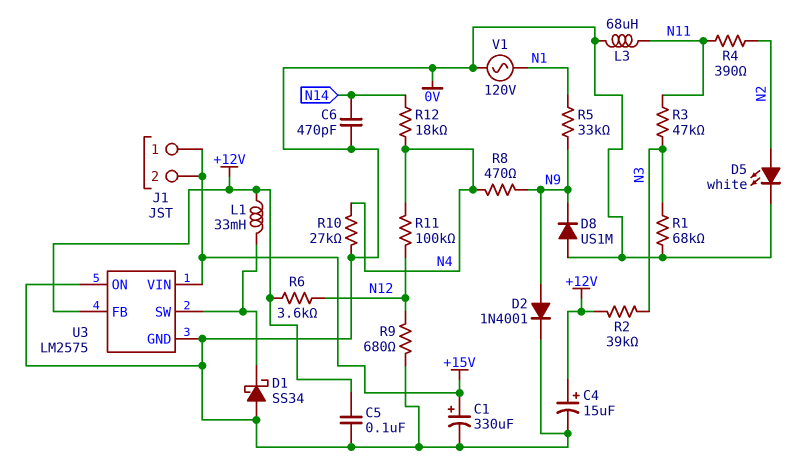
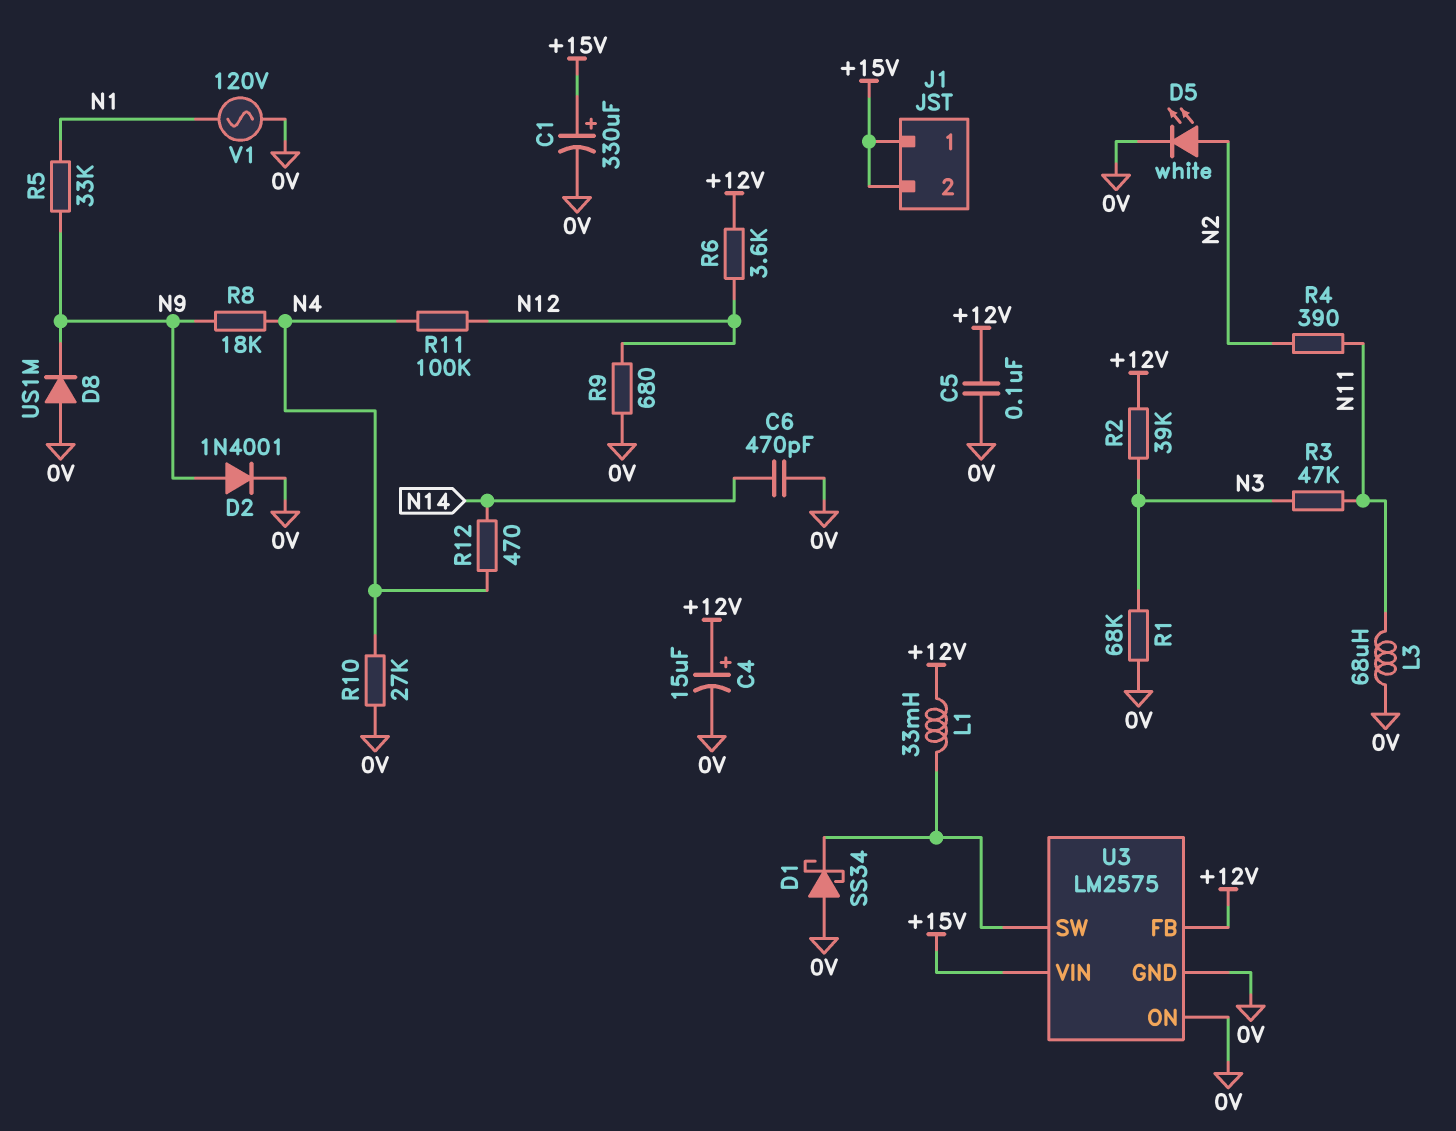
R8: 470 (N4, N9) -> 18k (N4, N9)
R12: 18k (N4, N14) -> 470 (N4, N14)

